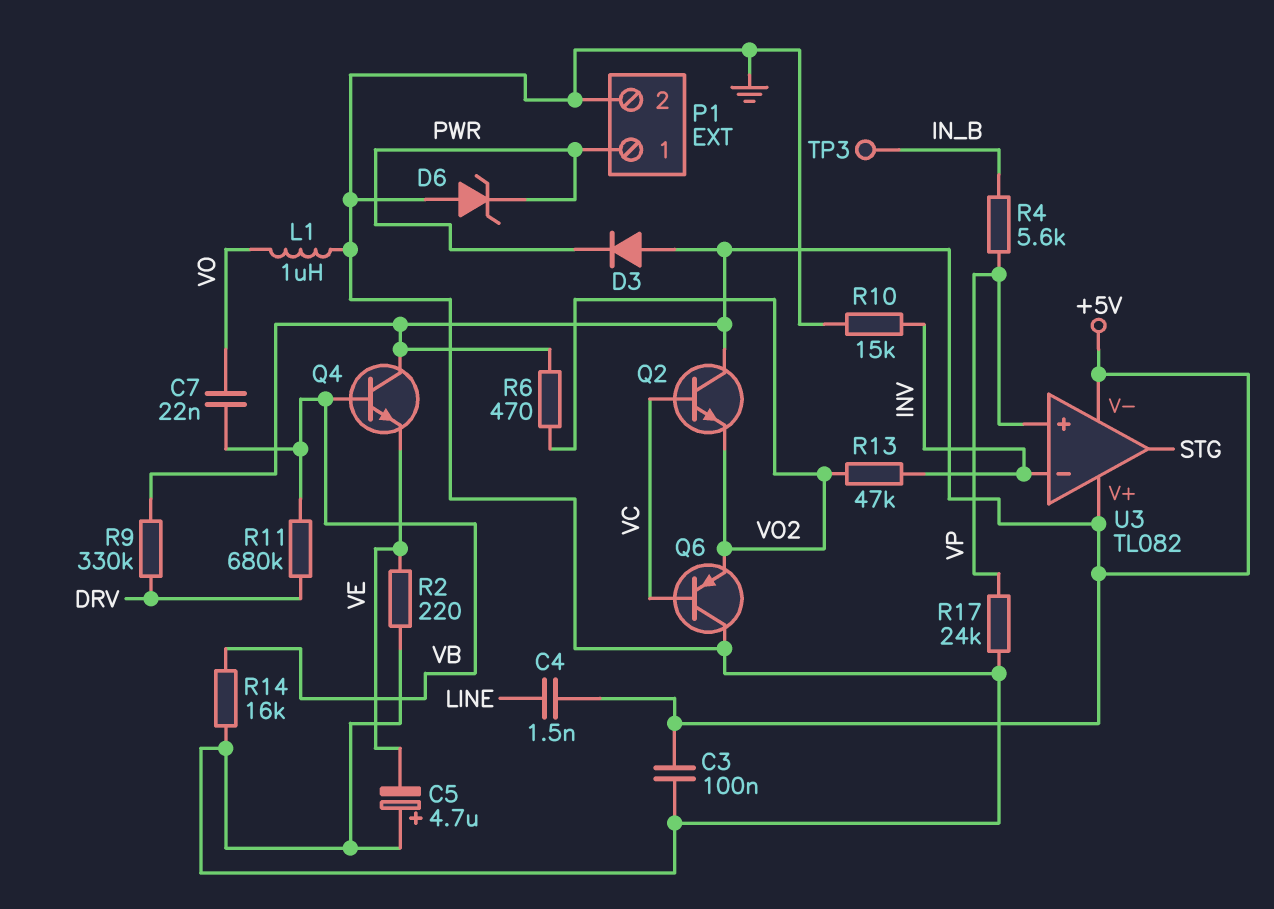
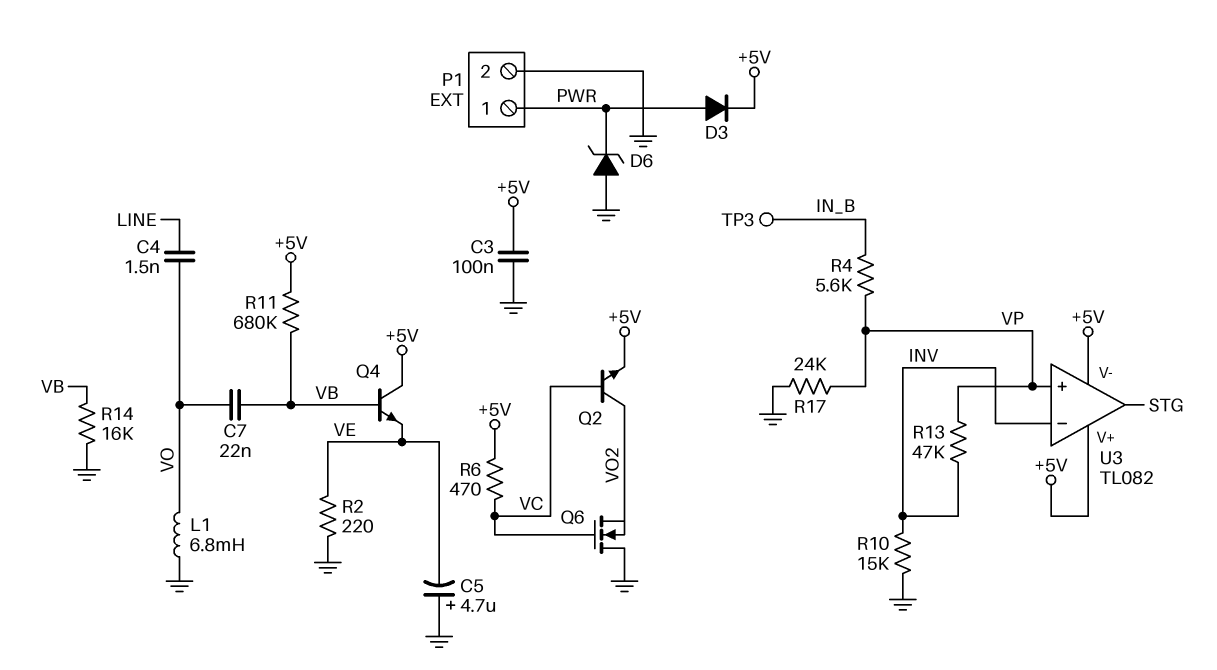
C4: 1.5nF (+5V, LINE) -> 1.5nF (LINE, VO)
D3: diode (A +5V, K PWR) -> diode (A PWR, K +5V)
L1: 1uH (GND, VO) -> 6.8mH (GND, VO)
Q2: NPN (B VC, C +5V, E VO2) -> NPN (B VC, C VO2, E +5V)
Q6: PNP (B VC, C GND, E VO2) -> NMOS (G VC, D GND, S VO2)
R6: 470 (+5V, VO2) -> 470 (+5V, VC)
R9: 330k (+5V, DRV) -> none
R11: 680k (DRV, VB) -> 680k (+5V, VB)
R13: 47k (INV, VO2) -> 47k (INV, VP)

